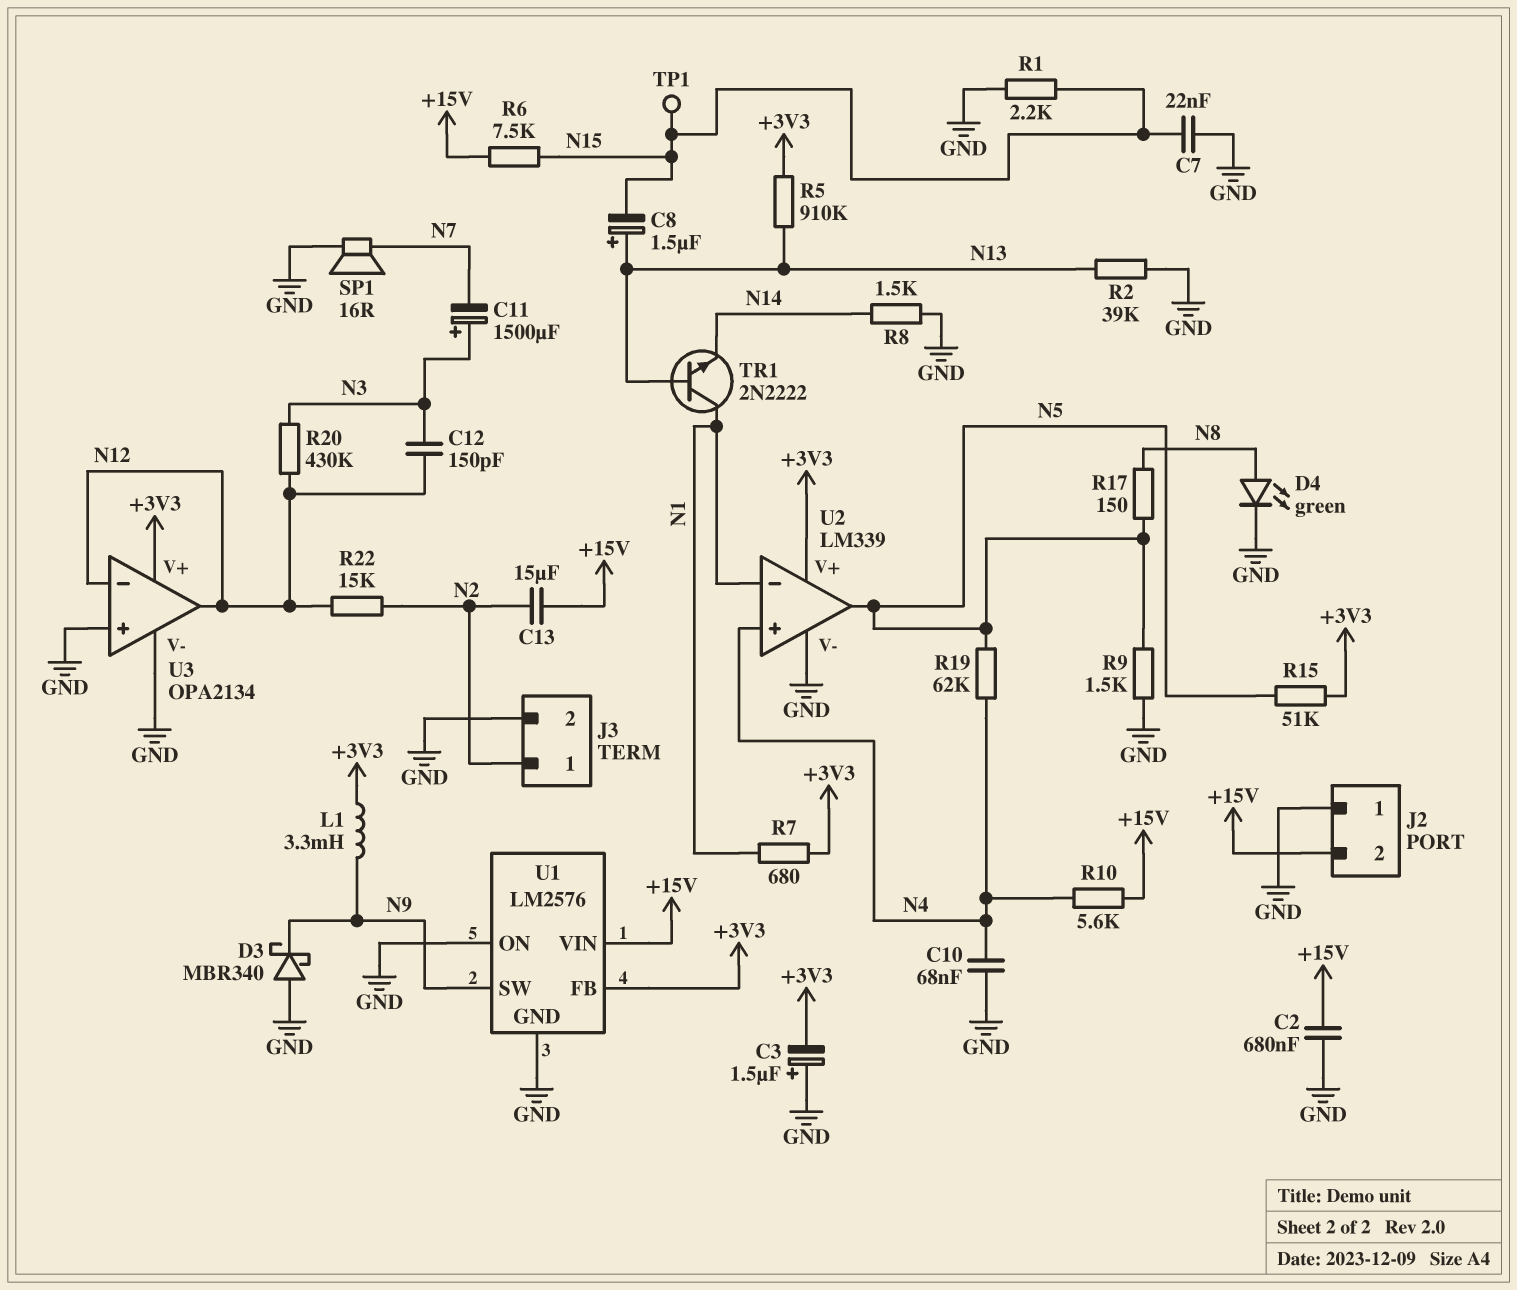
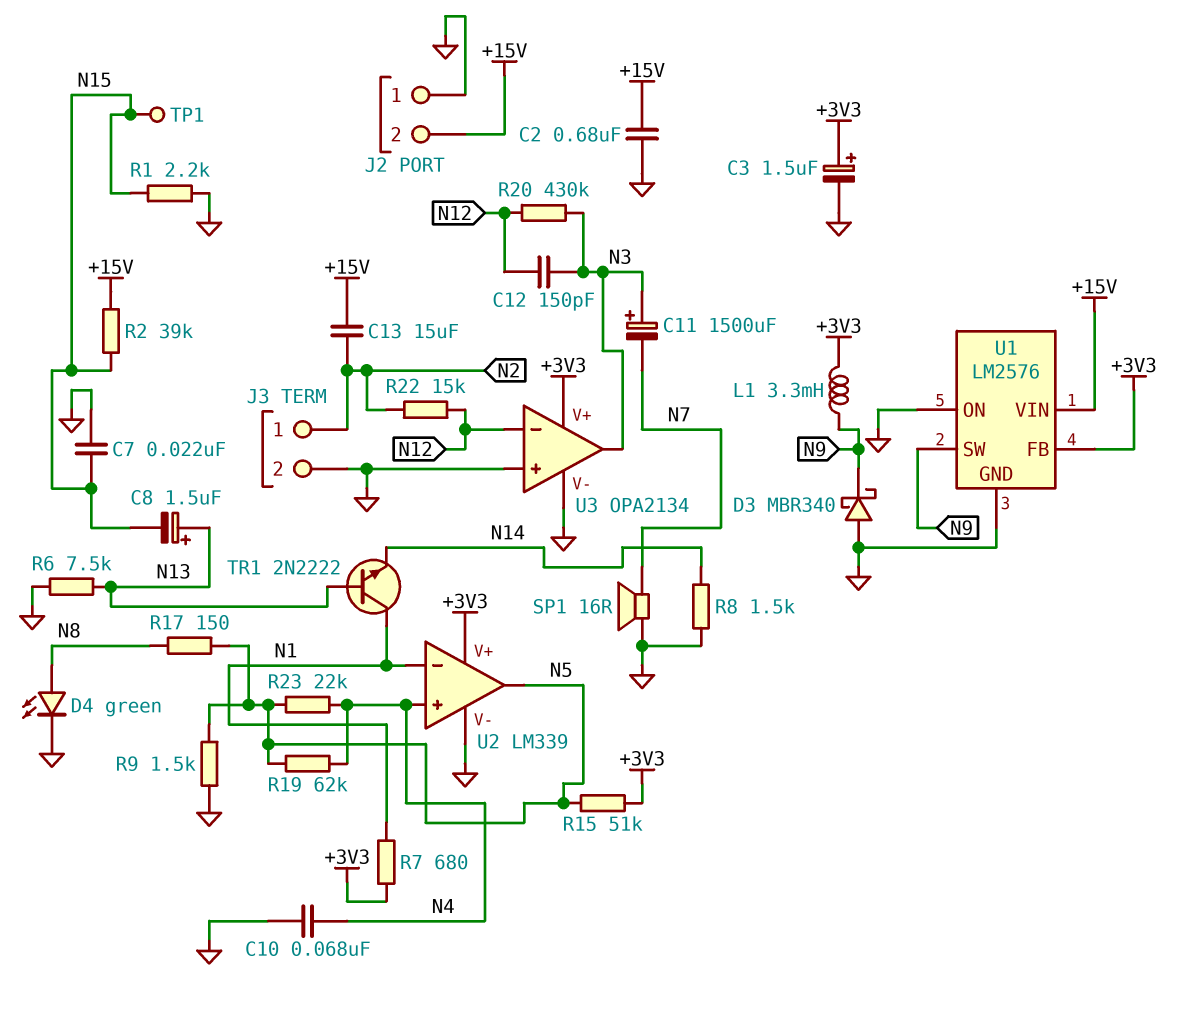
C3: 1.5uF (plus GND, minus +3V3) -> 1.5uF (plus +3V3, minus GND)
R2: 39k (GND, N13) -> 39k (+15V, N15)
R5: 910k (+3V3, N13) -> none
R6: 7.5k (+15V, N15) -> 7.5k (GND, N13)
R10: 5.6k (+15V, N4) -> none
R23: none -> 22k (N4, N5)
U3 pin out: N12 -> N3

